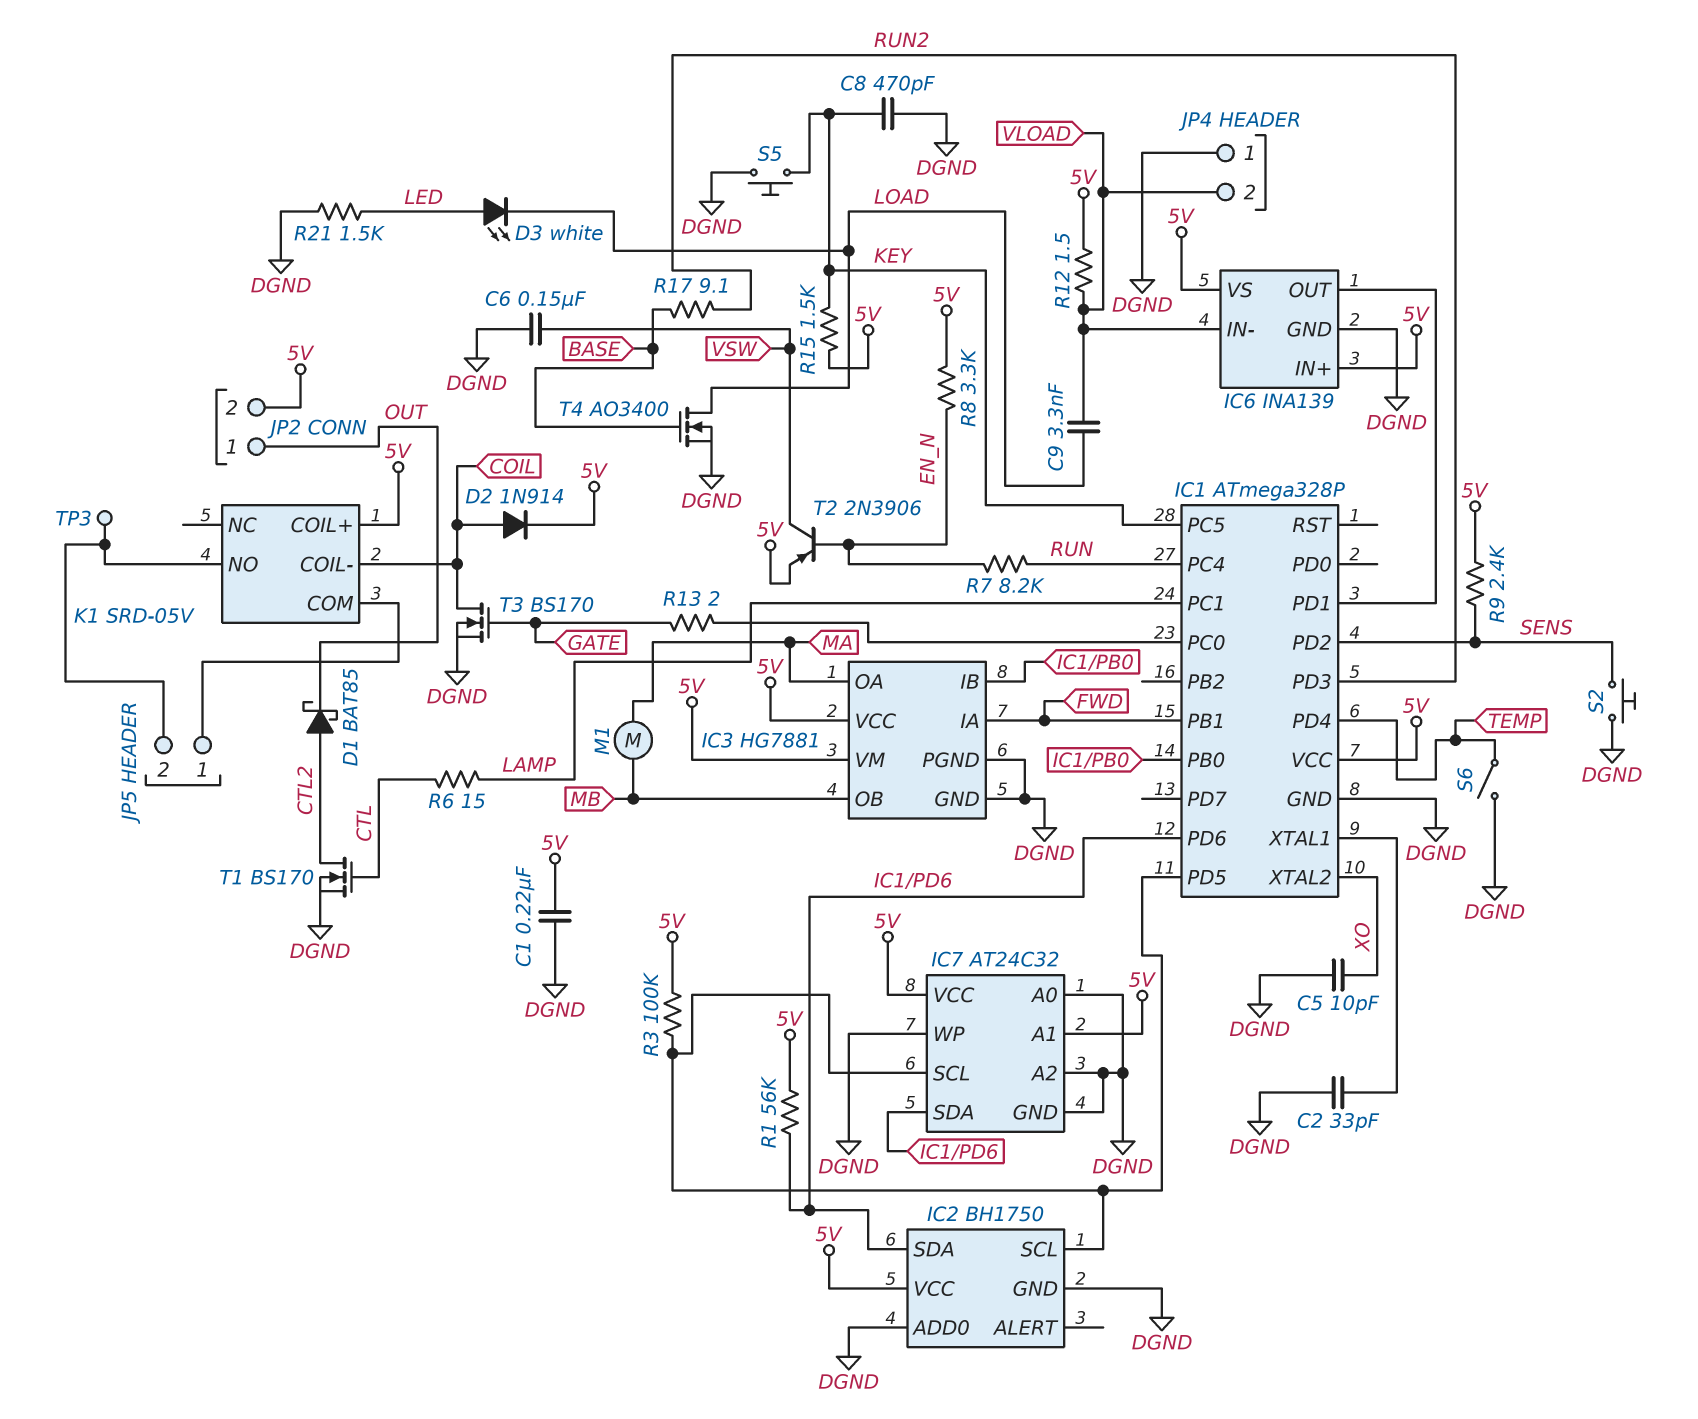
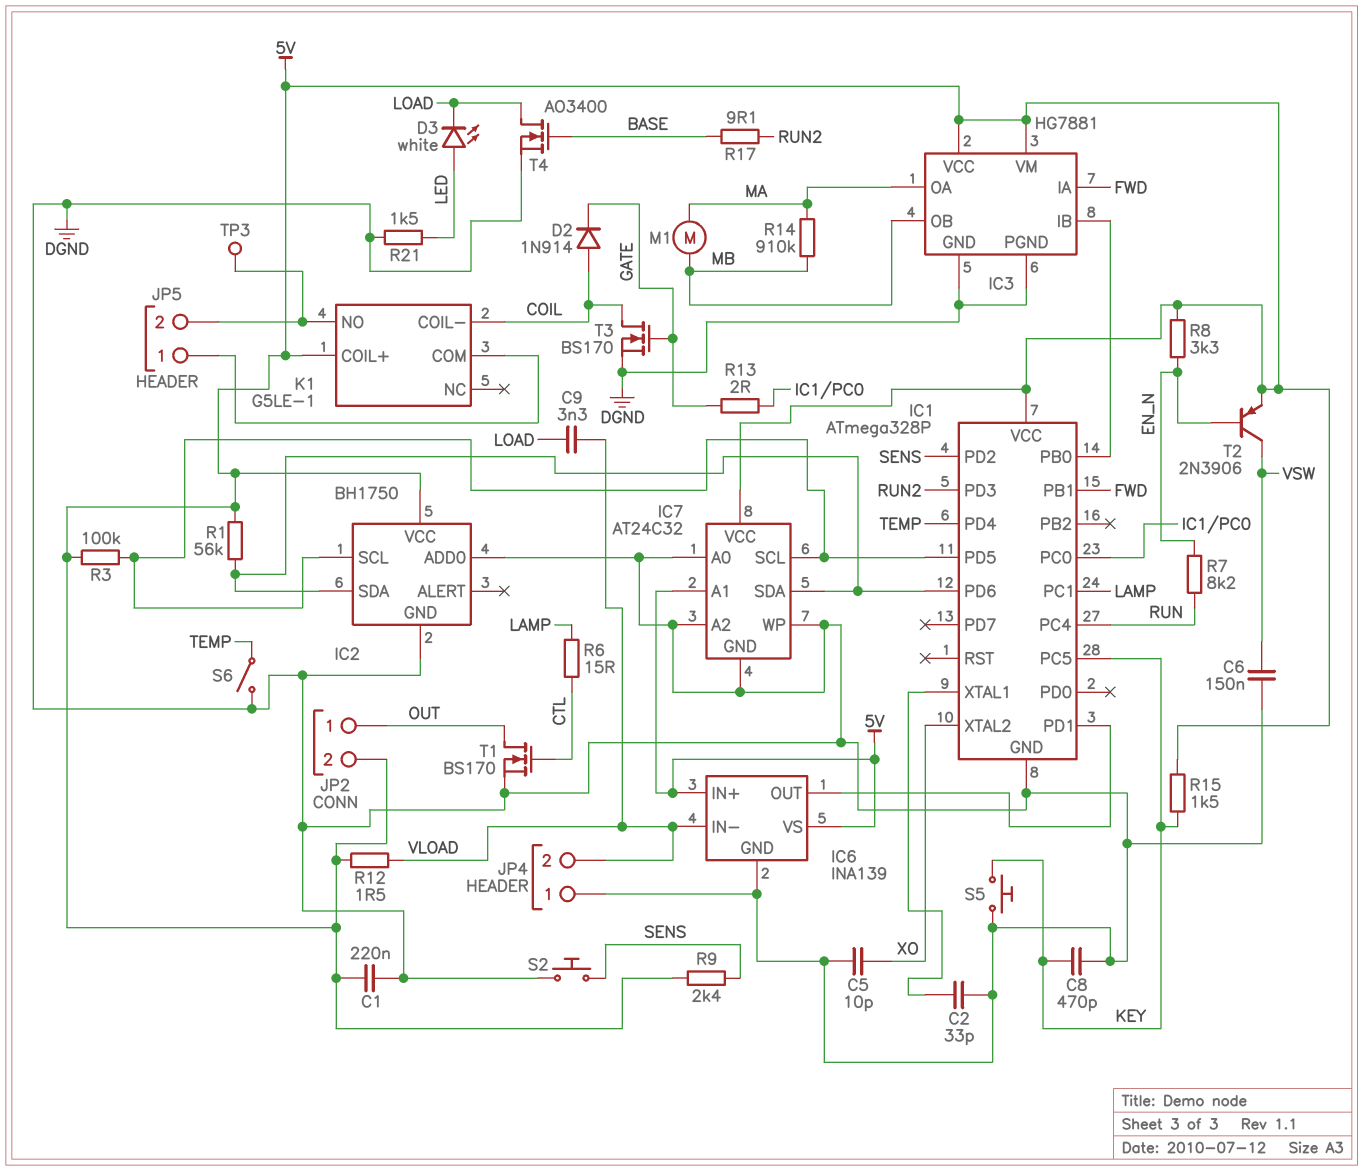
D1: schottky BAT85 (A CTL2, K OUT) -> none
D2: diode 1N914 (A COIL, K 5V) -> diode 1N914 (A COIL, K GATE)
K1: SRD-05V -> G5LE-1
R14: none -> 910k (MA, MB)
T1: NMOS BS170 (G CTL, D CTL2, S DGND) -> NMOS BS170 (G CTL, D OUT, S DGND)

